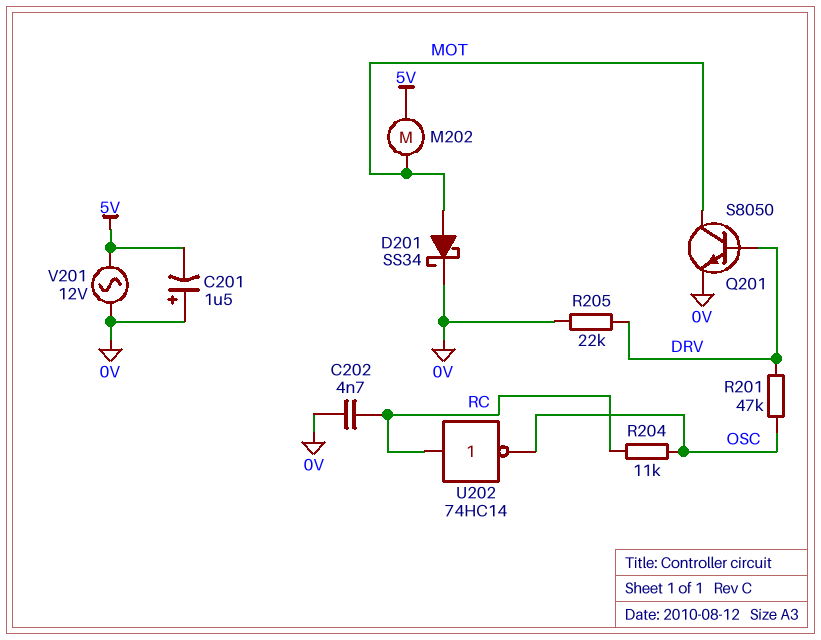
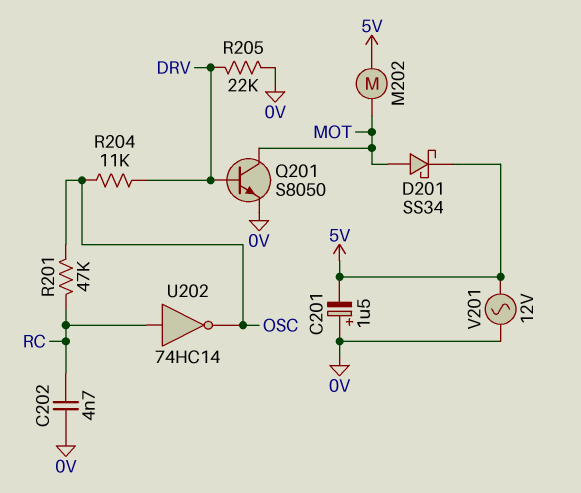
D201: schottky SS34 (A MOT, K 0V) -> schottky SS34 (A MOT, K 5V)
R201: 47k (DRV, OSC) -> 47k (OSC, RC)
R204: 11k (OSC, RC) -> 11k (DRV, OSC)

